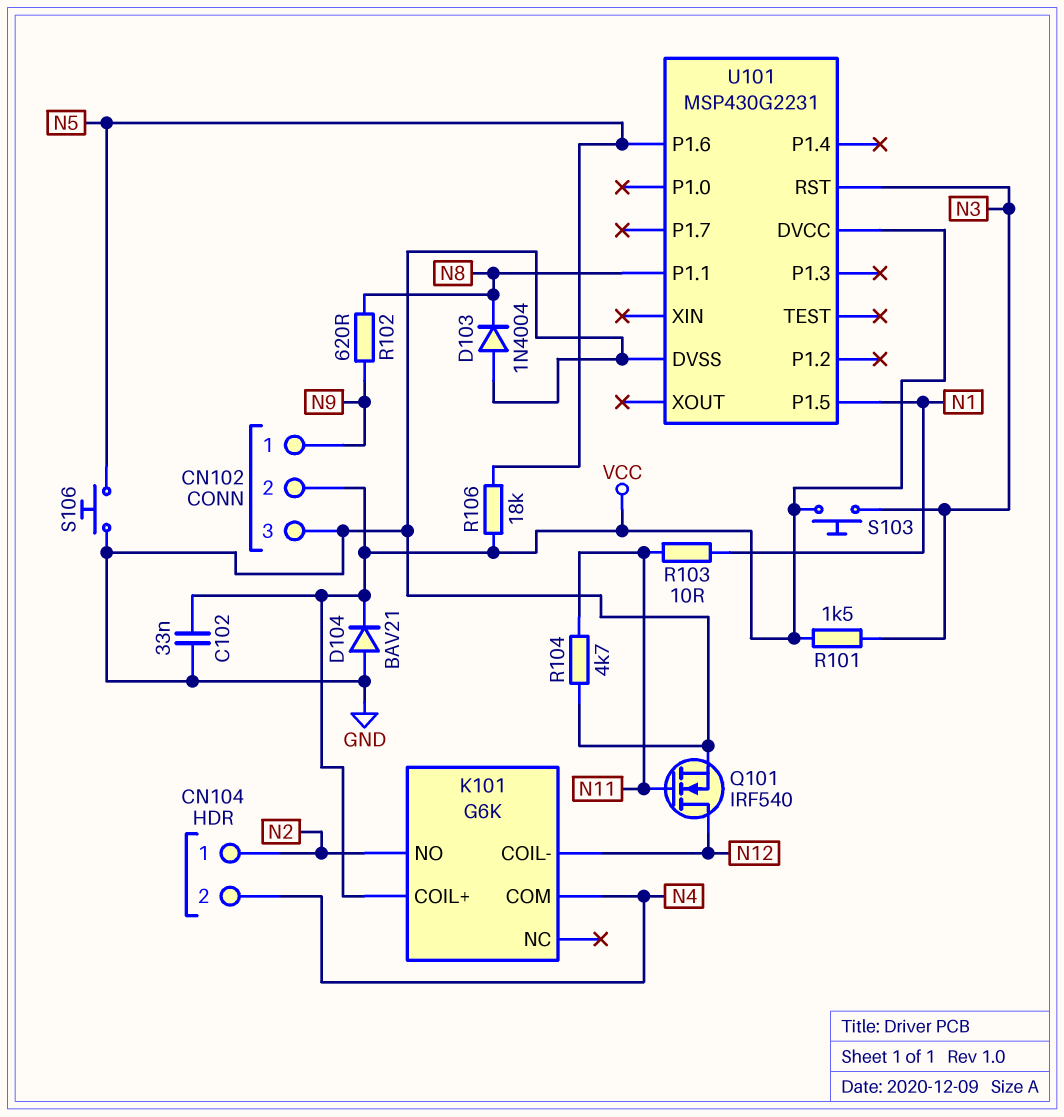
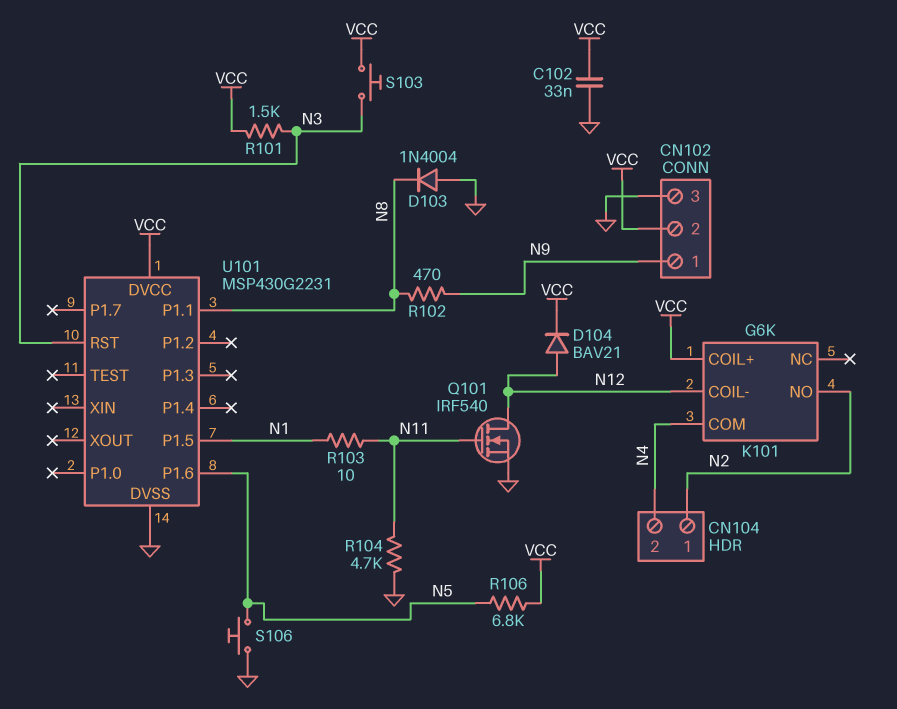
D104: diode BAV21 (A GND, K VCC) -> diode BAV21 (A N12, K VCC)
R102: 620 (N8, N9) -> 470 (N8, N9)
R106: 18k (N5, VCC) -> 6.8k (N5, VCC)

